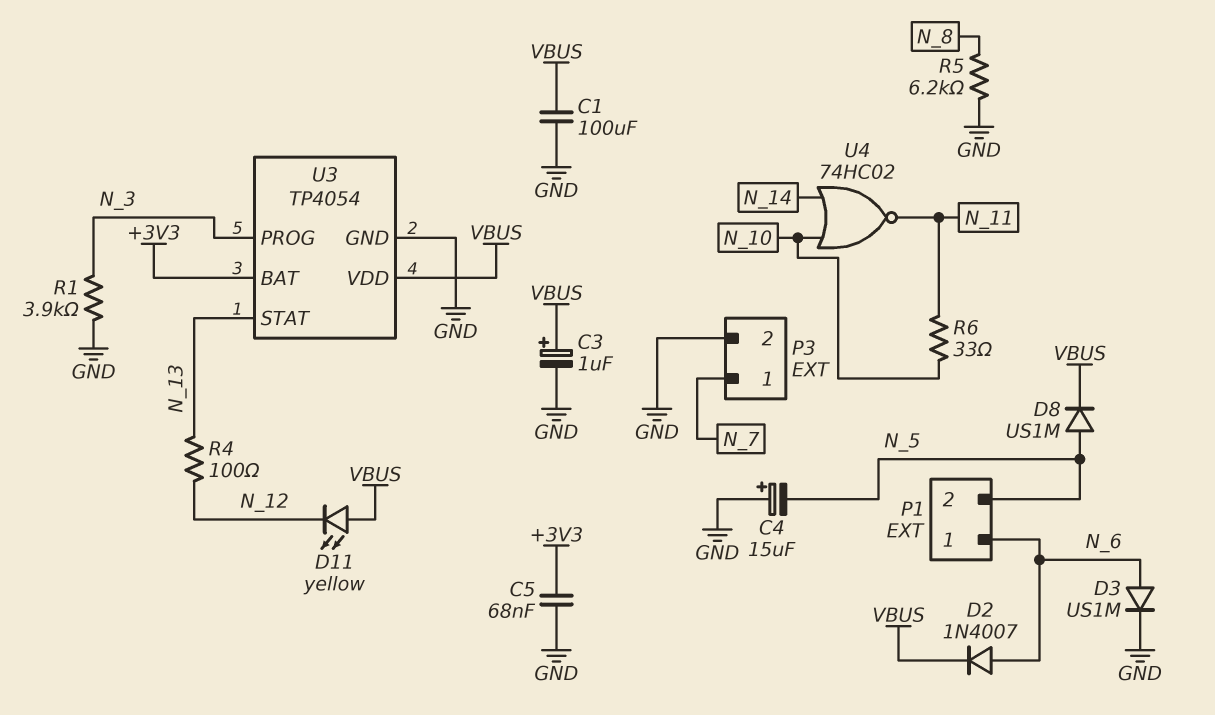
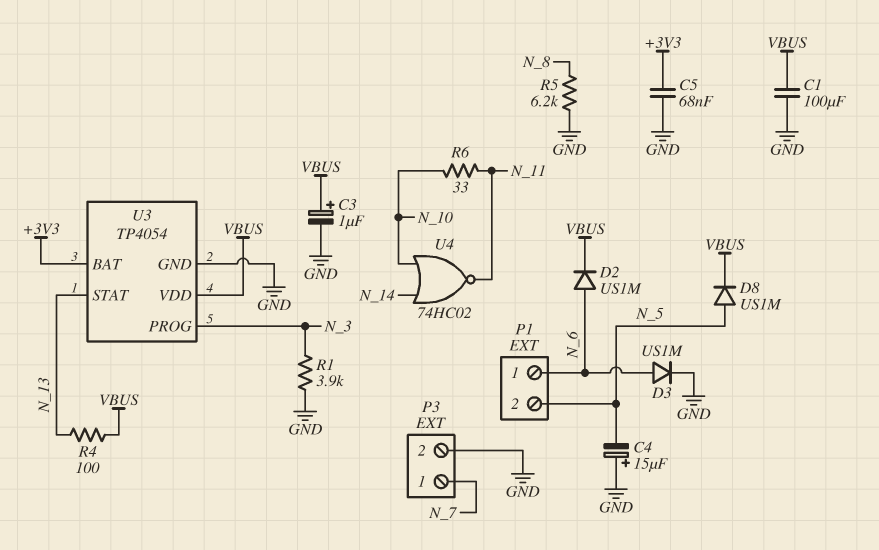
D2: diode 1N4007 (A N_6, K VBUS) -> diode US1M (A N_6, K VBUS)
D11: LED yellow (A VBUS, K N_12) -> none
R4: 100 (N_12, N_13) -> 100 (N_13, VBUS)

